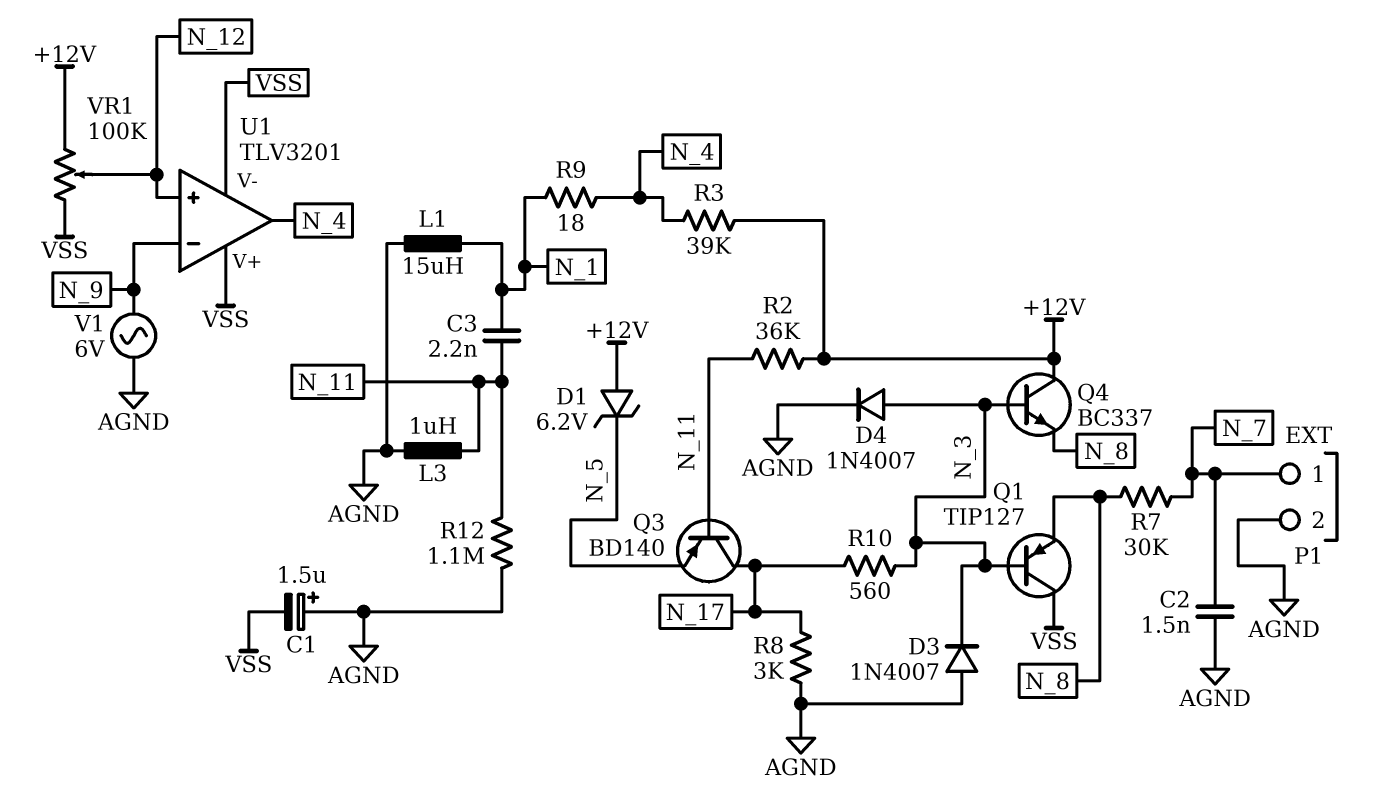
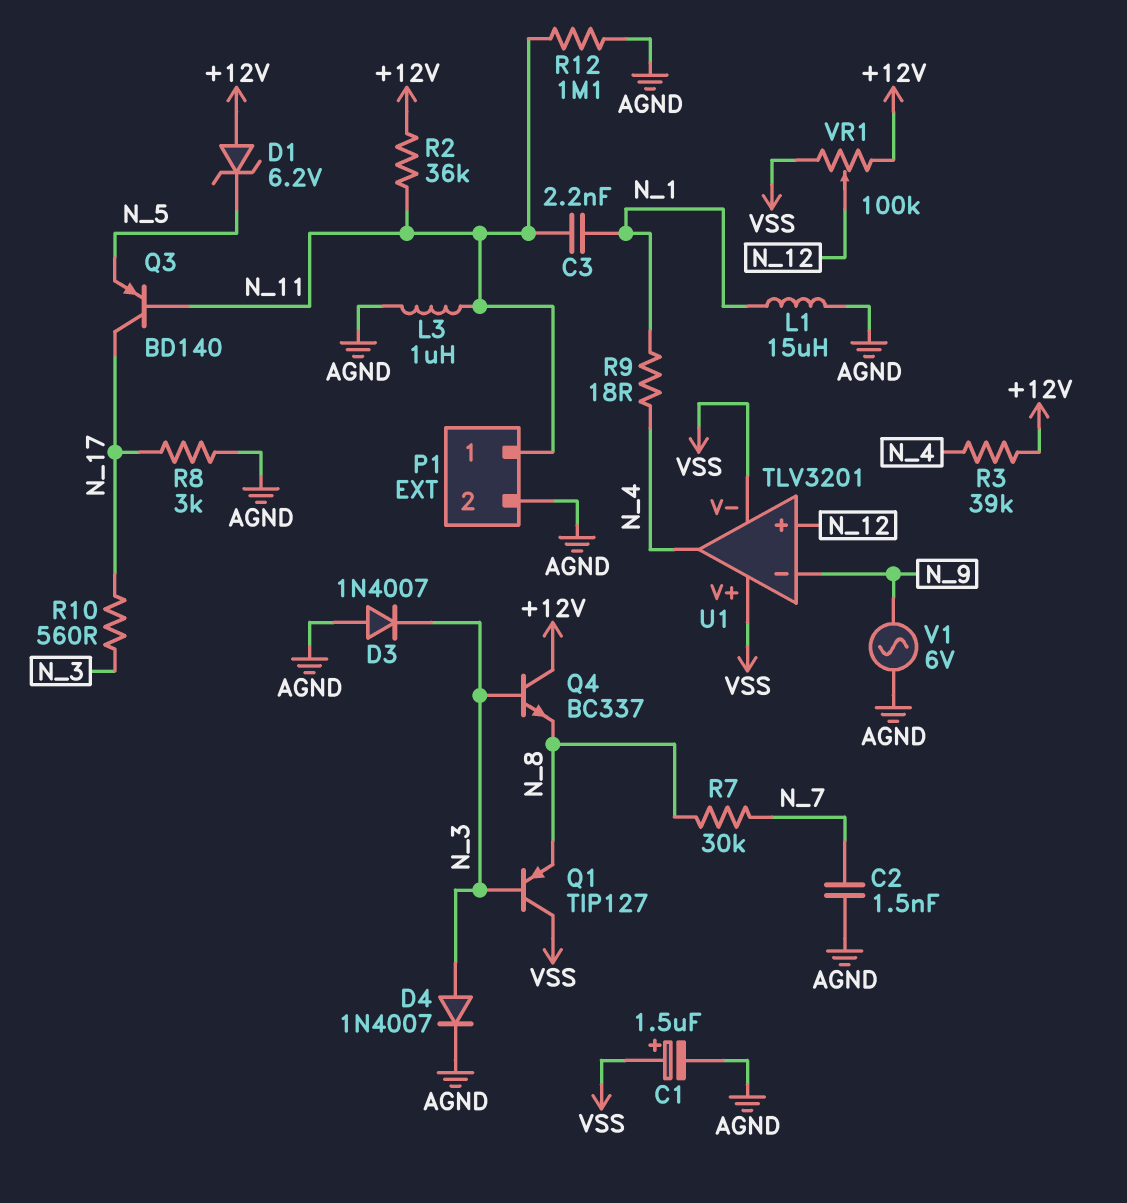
C1: 1.5uF (plus AGND, minus VSS) -> 1.5uF (plus VSS, minus AGND)
P1 pin 1: N_7 -> N_11

